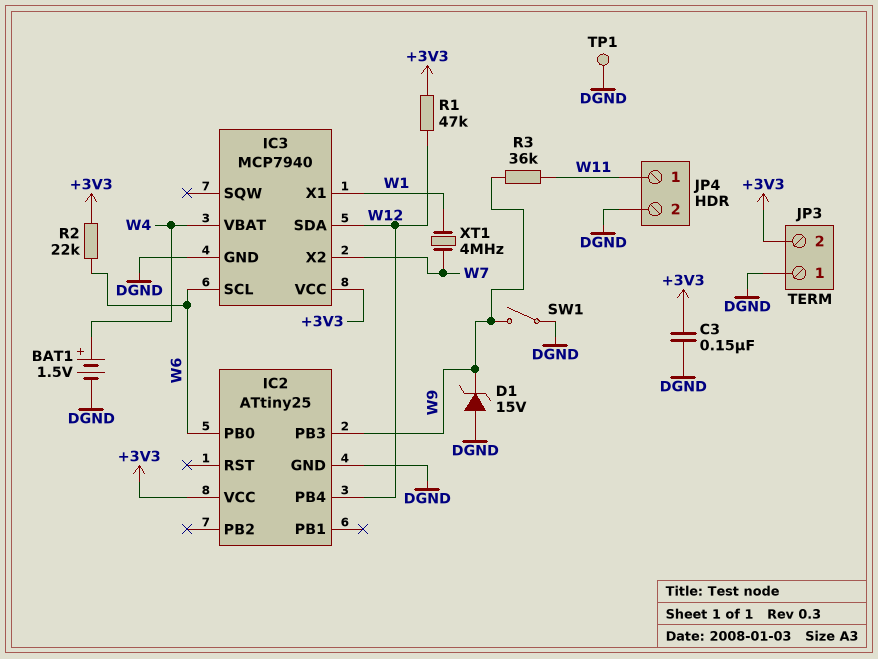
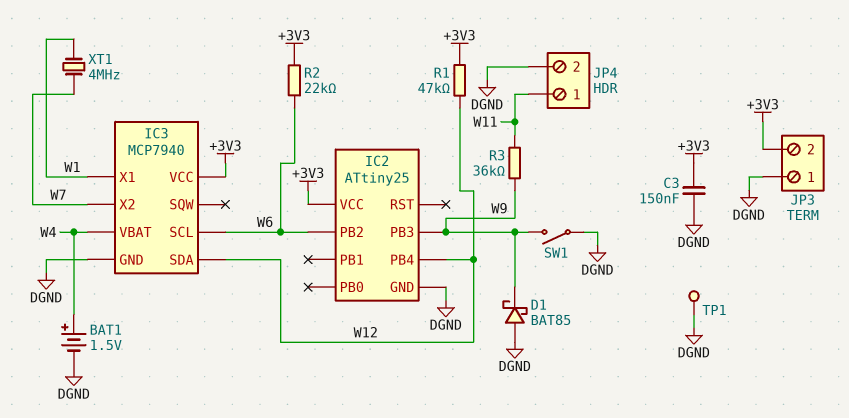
D1: zener 15V (A DGND, K W9) -> schottky BAT85 (A DGND, K W9)
IC2 pin PB0: W6 -> none
IC2 pin PB2: none -> W6

